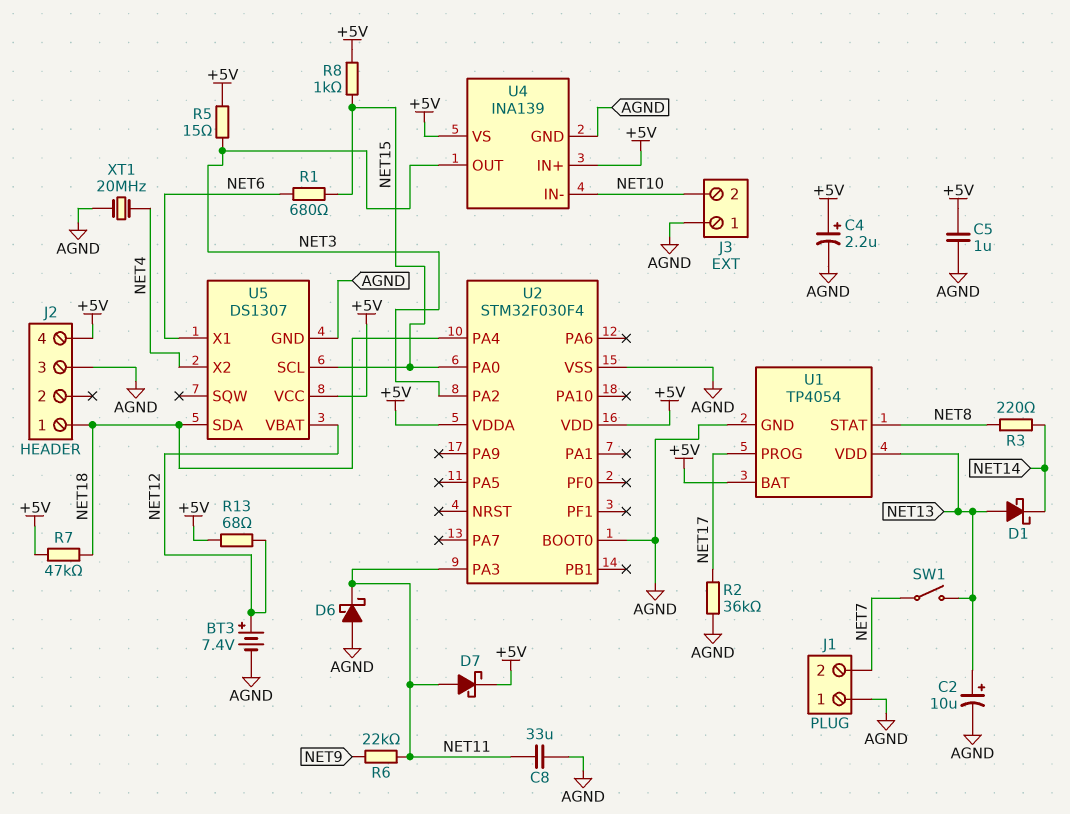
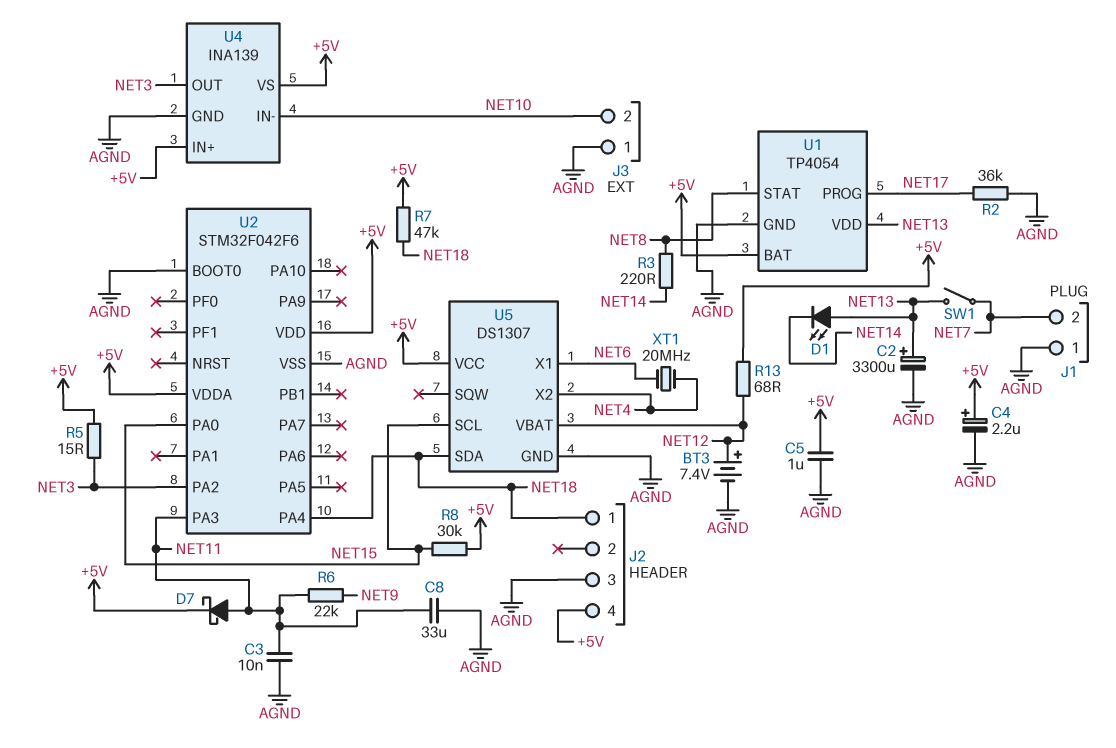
C2: 10uF (plus NET13, minus AGND) -> 3300uF (plus NET13, minus AGND)
C3: none -> 10nF (AGND, NET11)
D1: schottky (A NET13, K NET14) -> LED (A NET13, K NET14)
D6: schottky (A AGND, K NET11) -> none
R1: 680 (NET6, NET15) -> none
R8: 1k (+5V, NET15) -> 30k (+5V, NET15)
U2: STM32F030F4 -> STM32F042F6
XT1: 20MHz (AGND, NET4) -> 20MHz (NET4, NET6)

